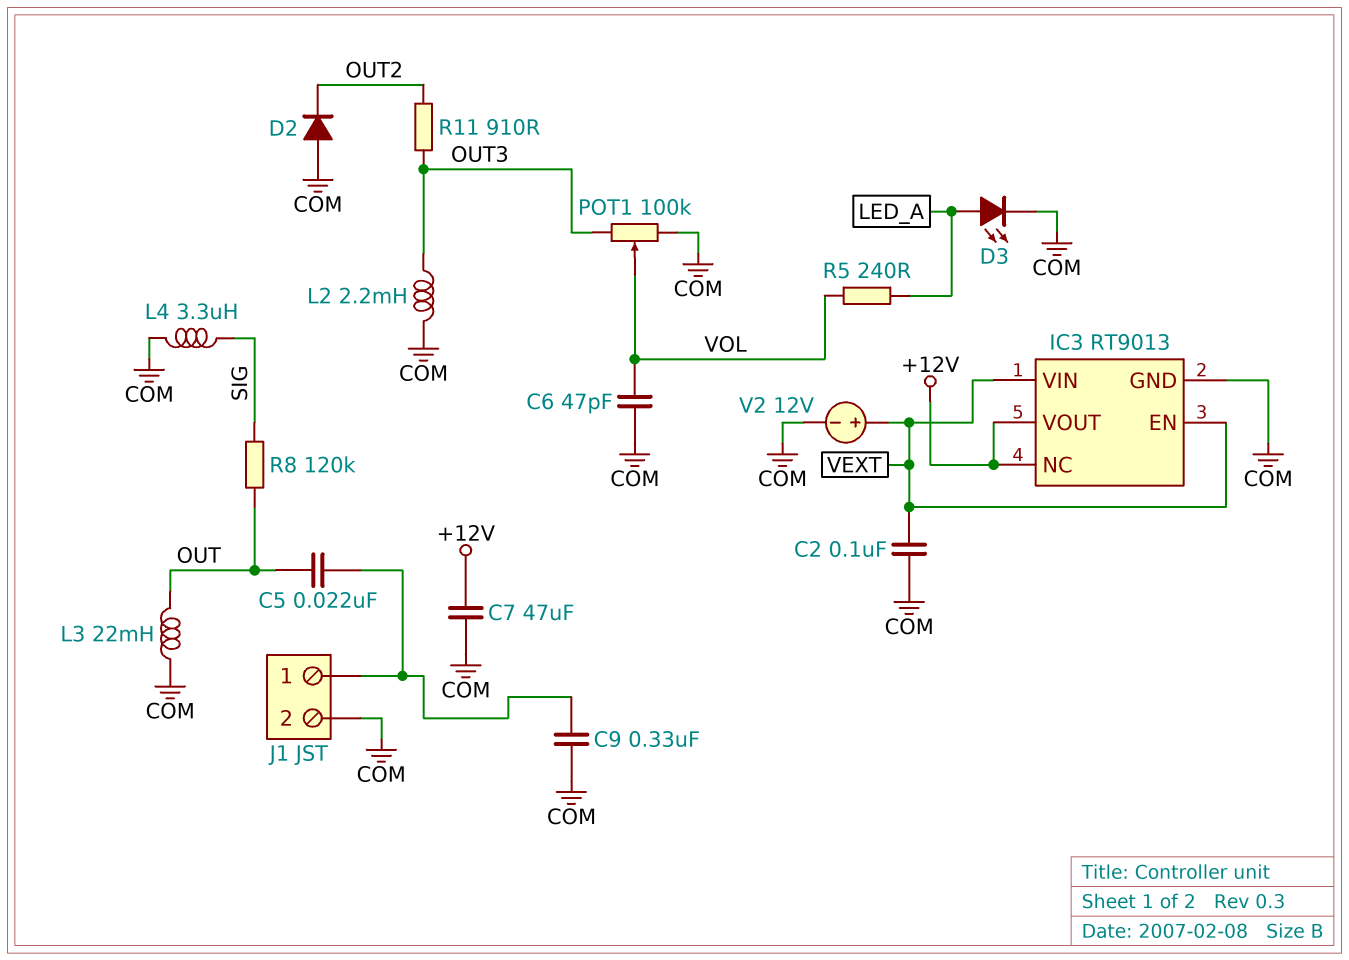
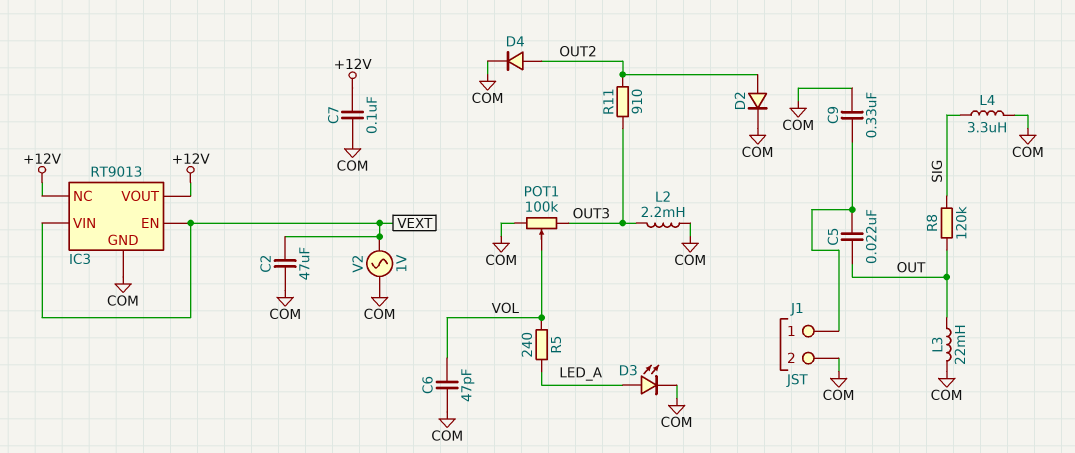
C2: 100nF (COM, VEXT) -> 47uF (COM, VEXT)
C7: 47uF (+12V, COM) -> 100nF (+12V, COM)
D2: diode (A COM, K OUT2) -> diode (A OUT2, K COM)
D4: none -> diode (A OUT2, K COM)
V2: 12V (plus VEXT, minus COM) -> AC 1V (COM, VEXT)

